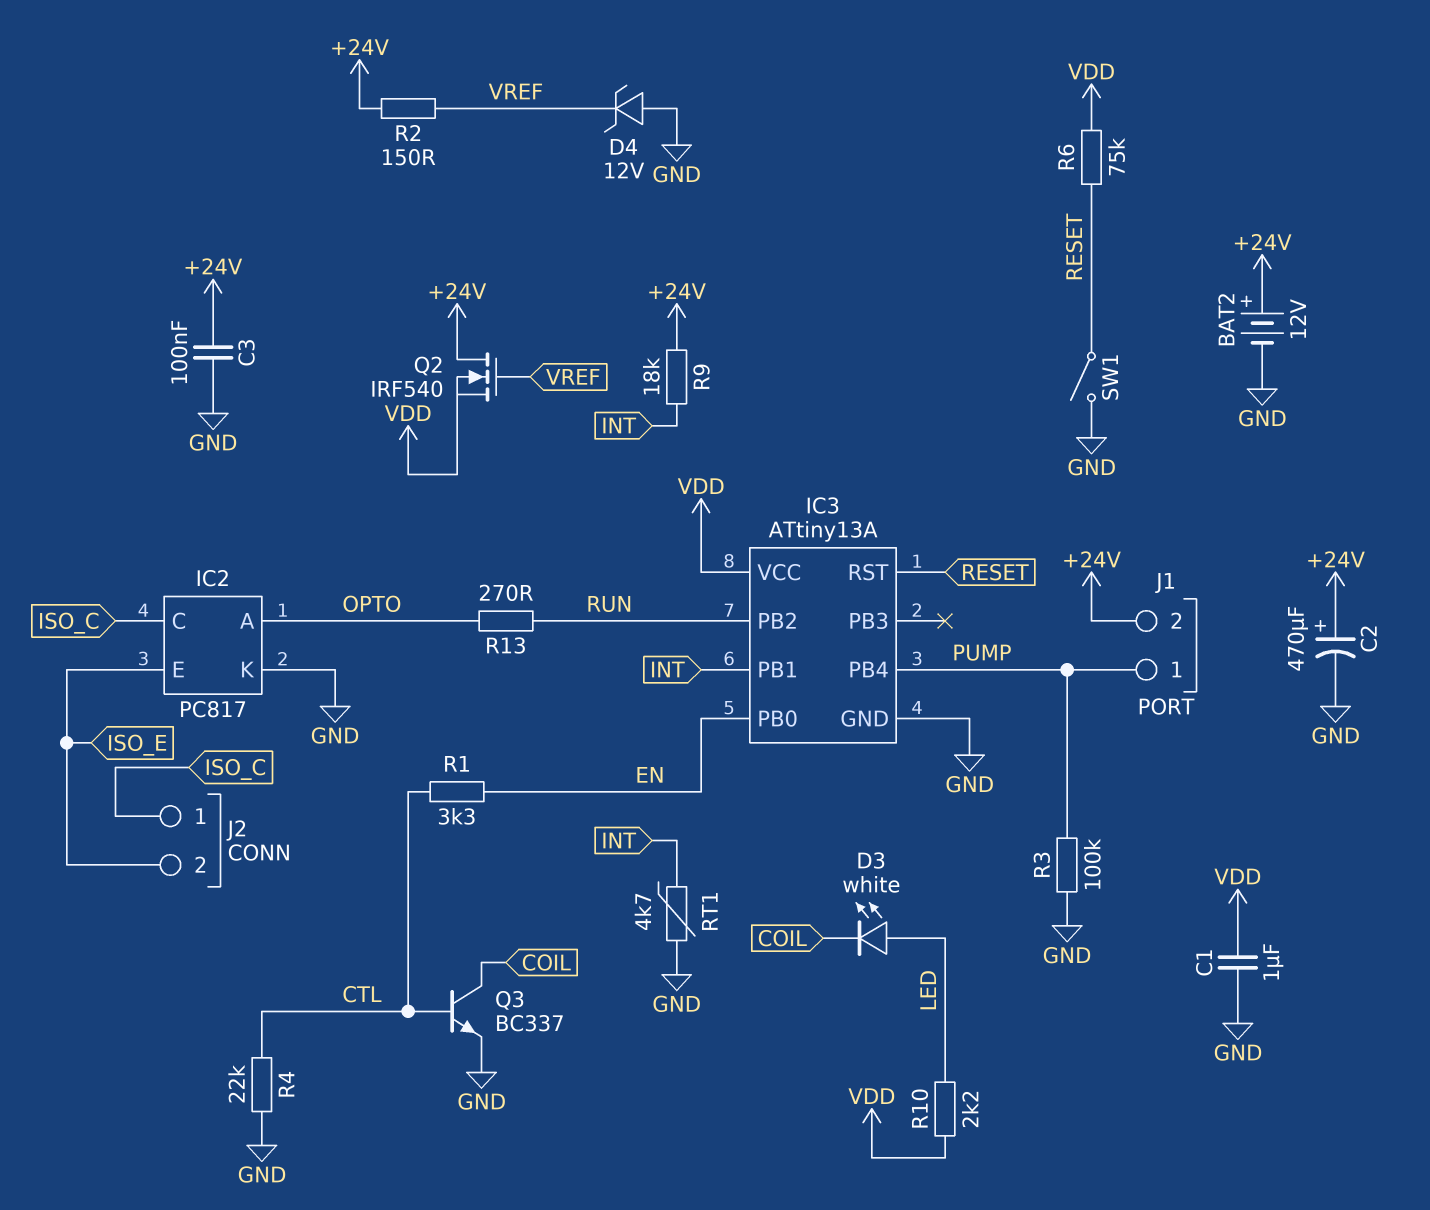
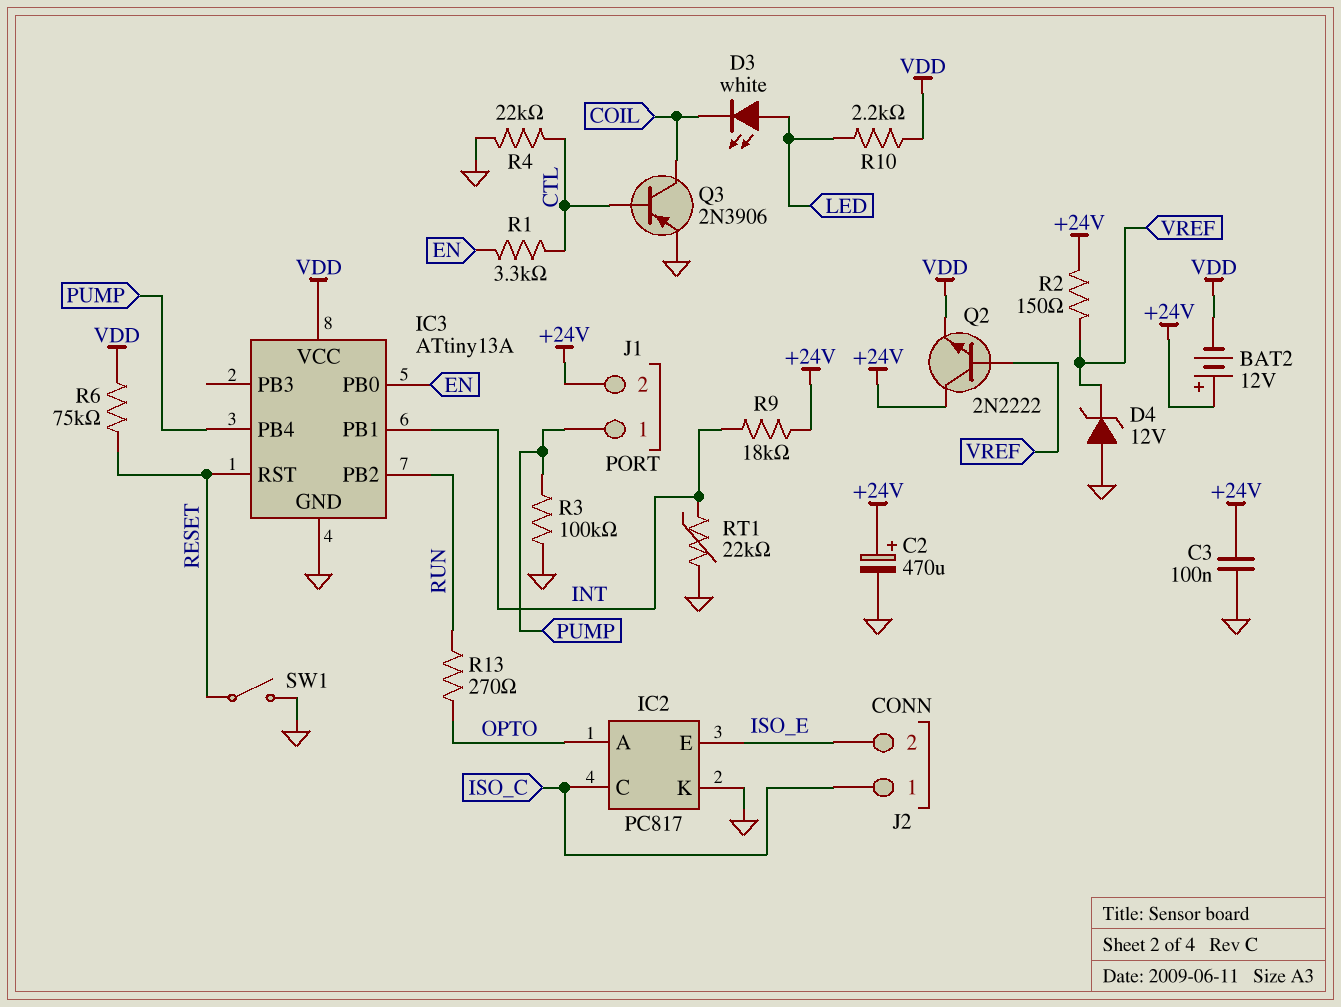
BAT2: 12V (plus +24V, minus GND) -> 12V (plus +24V, minus VDD)
C1: 1uF (GND, VDD) -> none
Q2: NMOS IRF540 (G VREF, D +24V, S VDD) -> NPN 2N2222 (B VREF, C +24V, E VDD)
Q3: NPN BC337 (B CTL, C COIL, E GND) -> PNP 2N3906 (B CTL, C COIL, E GND)
RT1: 4.7k (GND, INT) -> 22k (GND, INT)

